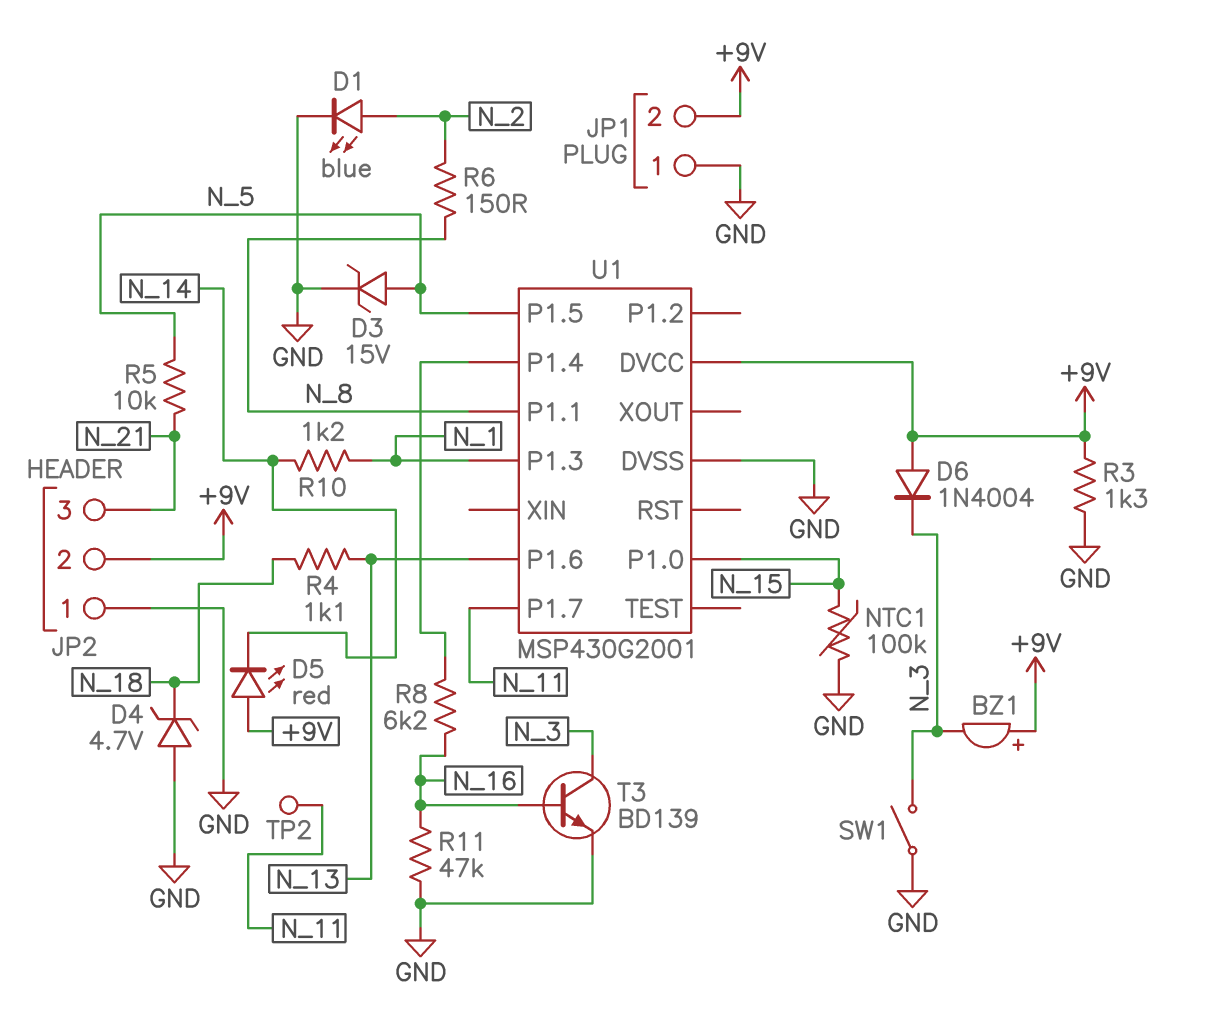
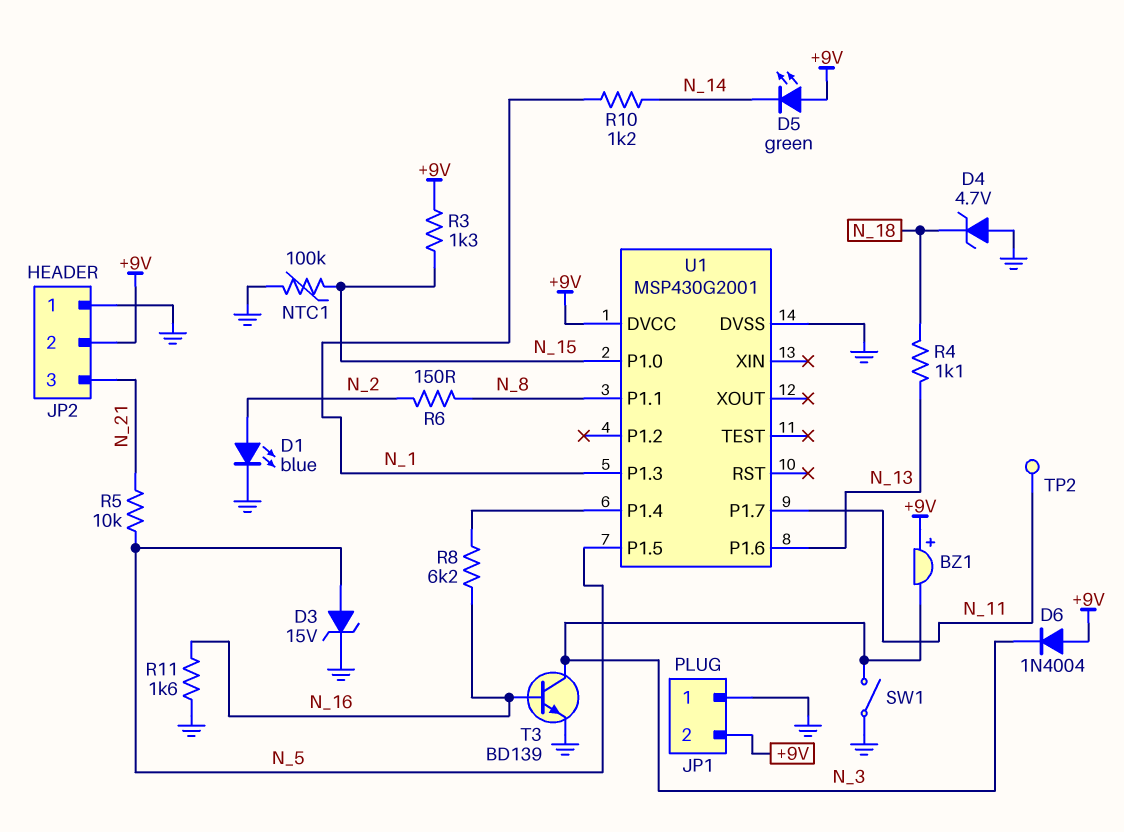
D5: LED red (A +9V, K N_14) -> LED green (A +9V, K N_14)
R3: 1.3k (+9V, GND) -> 1.3k (+9V, N_15)
R11: 47k (GND, N_16) -> 1.6k (GND, N_16)

